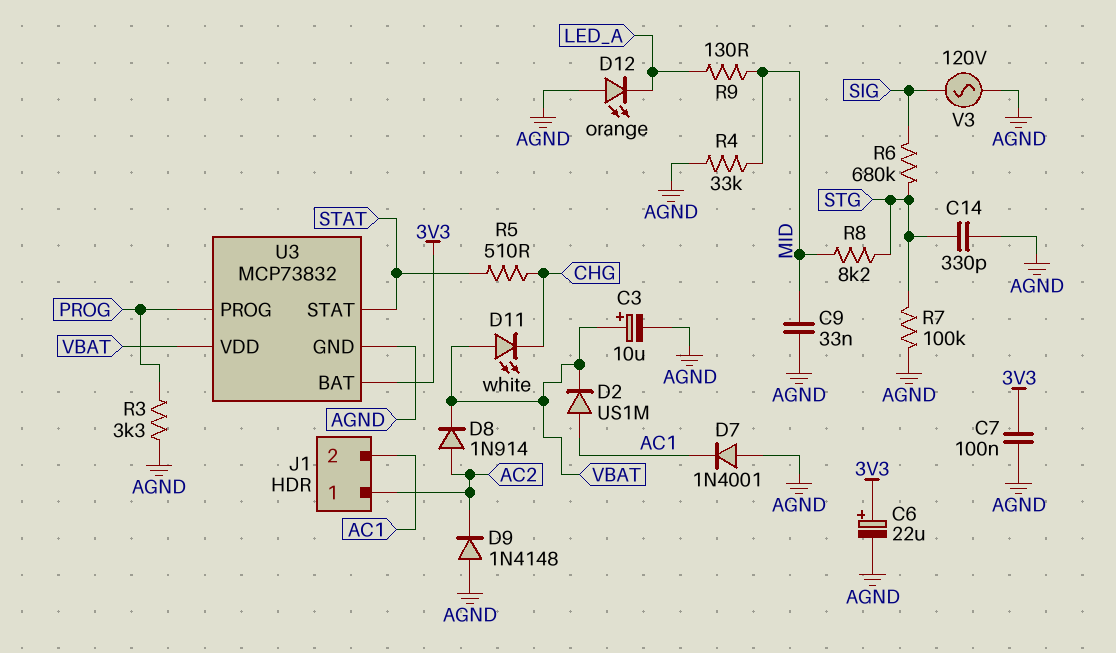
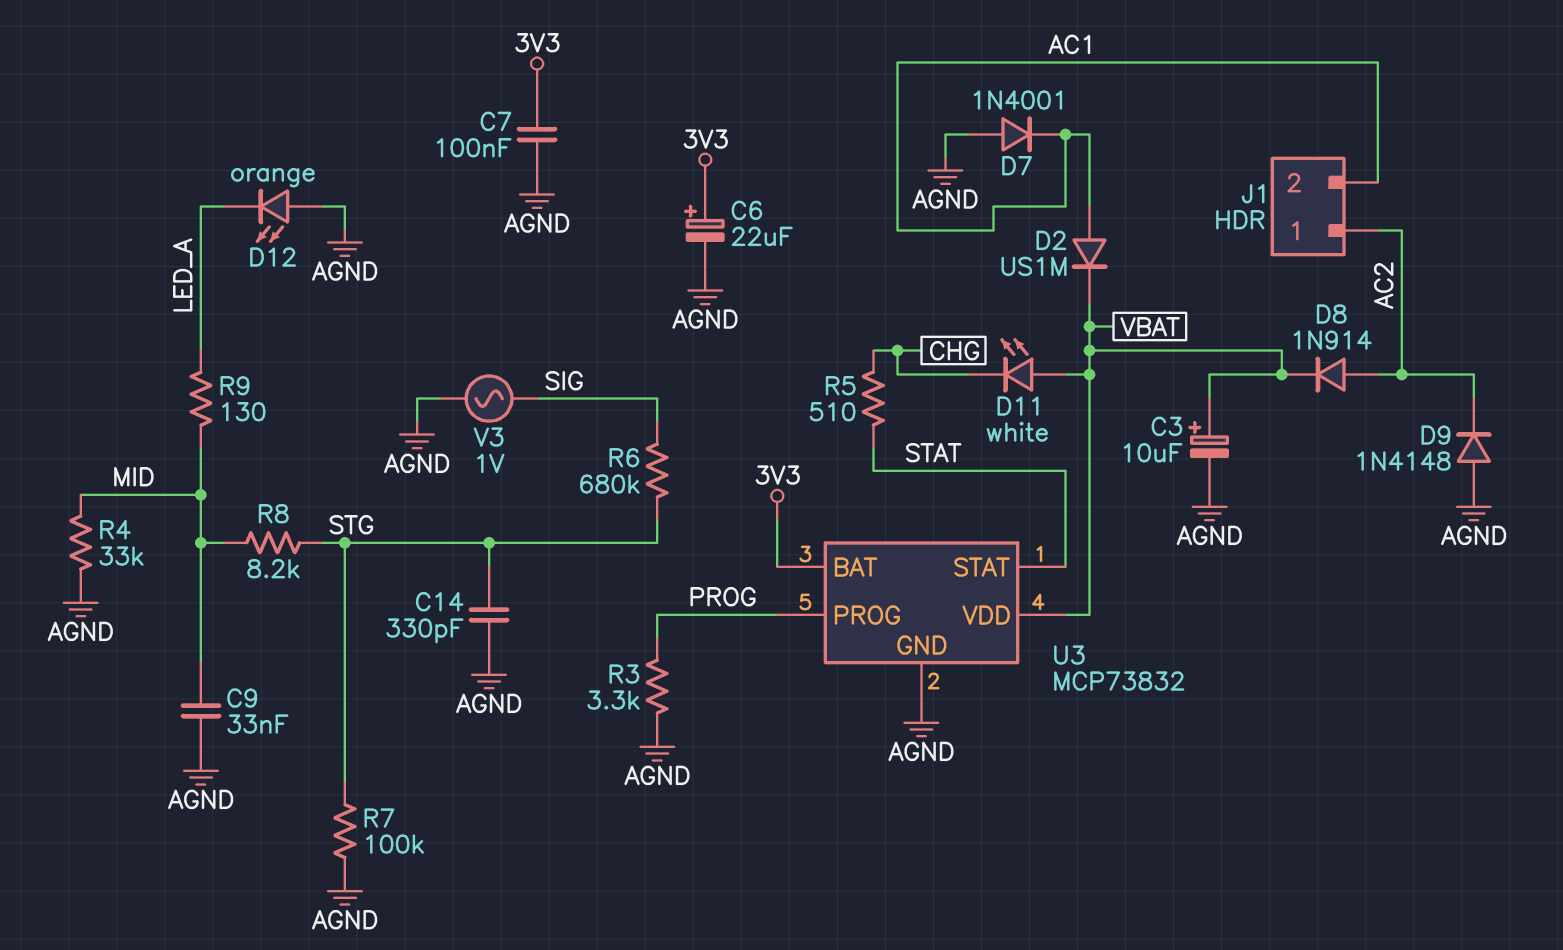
V3: AC 120V (AGND, SIG) -> AC 1V (AGND, SIG)

